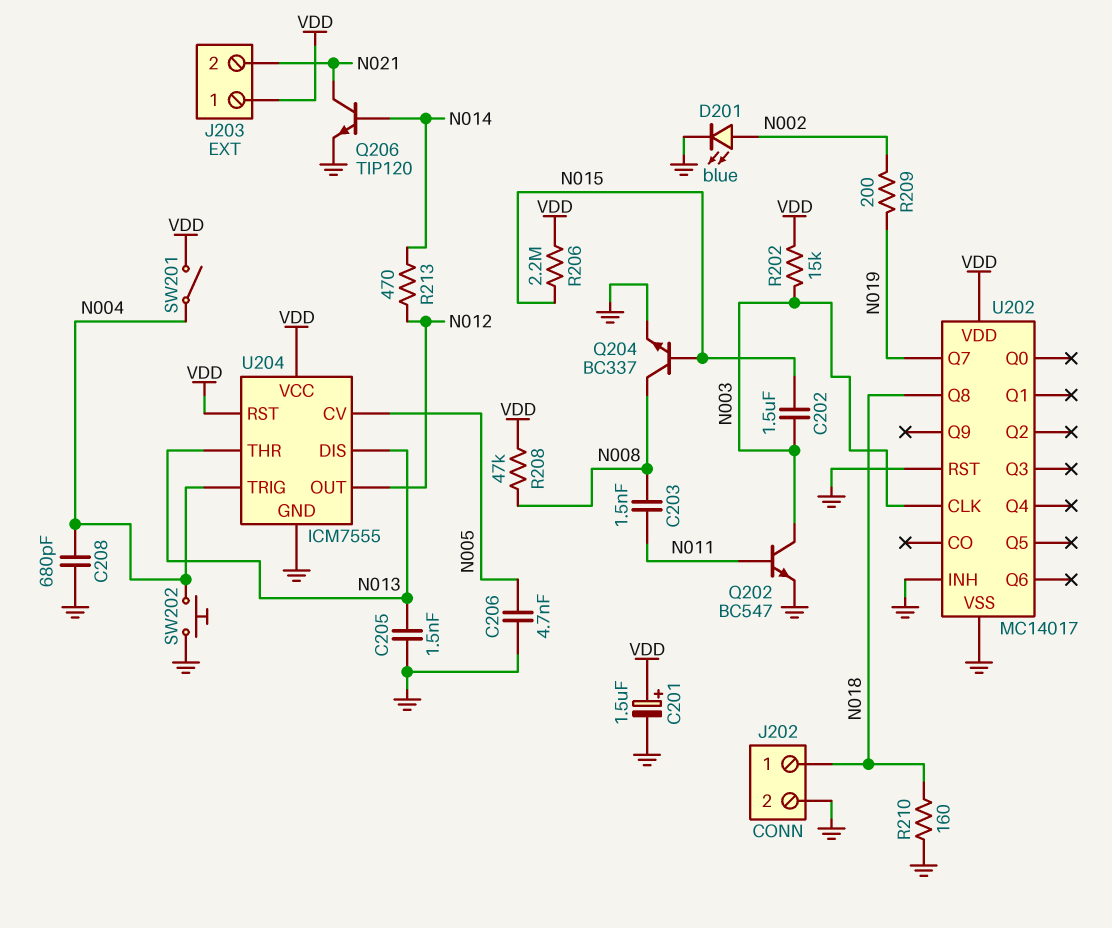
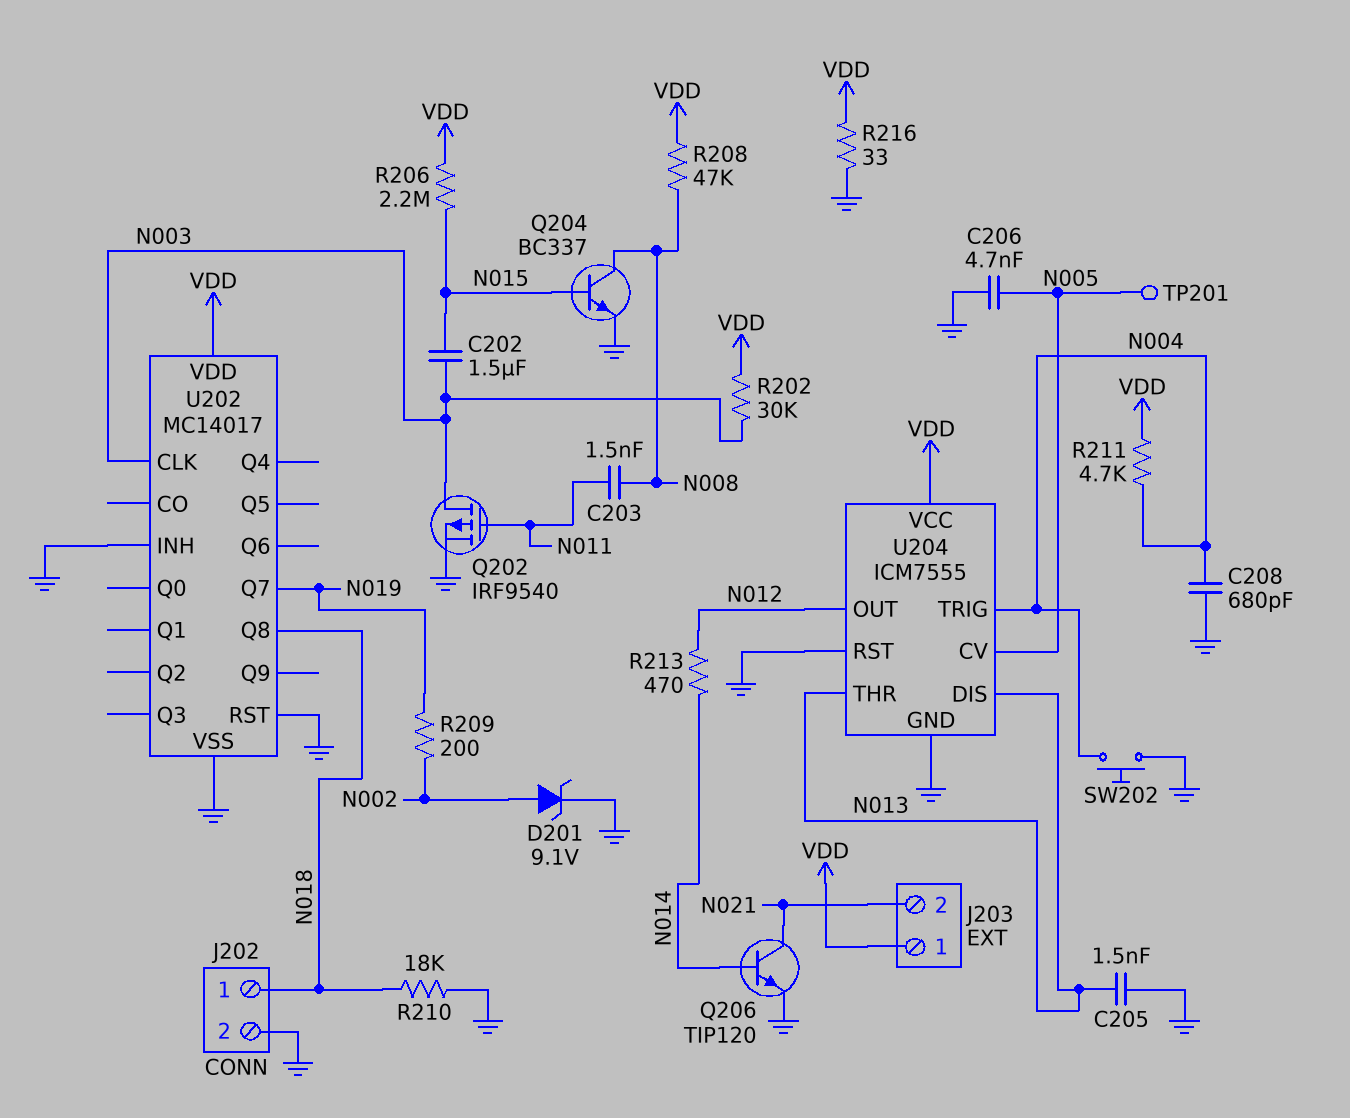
C201: 1.5uF (plus VDD, minus GND) -> none
D201: LED blue (A N002, K GND) -> zener 9.1V (A N002, K GND)
Q202: NPN BC547 (B N011, C N003, E GND) -> PMOS IRF9540 (G N011, D N003, S GND)
R202: 15k (N003, VDD) -> 30k (N003, VDD)
R210: 160 (GND, N018) -> 18k (GND, N018)
R211: none -> 4.7k (N004, VDD)
R216: none -> 33 (GND, VDD)
SW201: switch (N004, VDD) -> none
TP201: none -> test point (N005)
U204 pin RST: VDD -> GND

